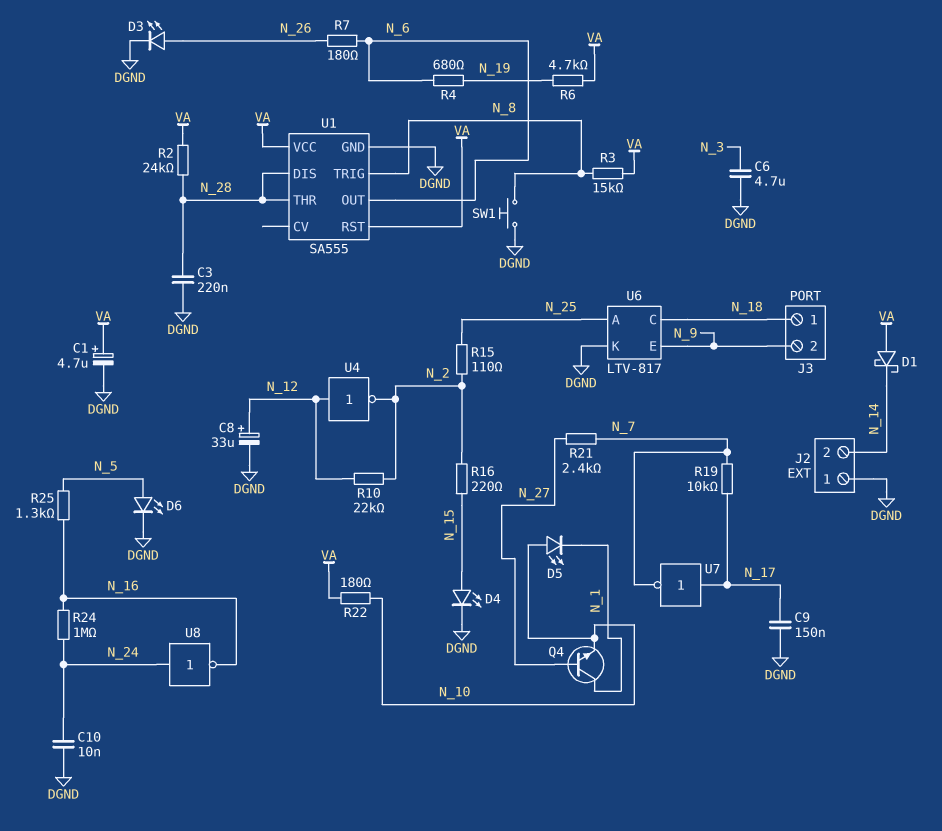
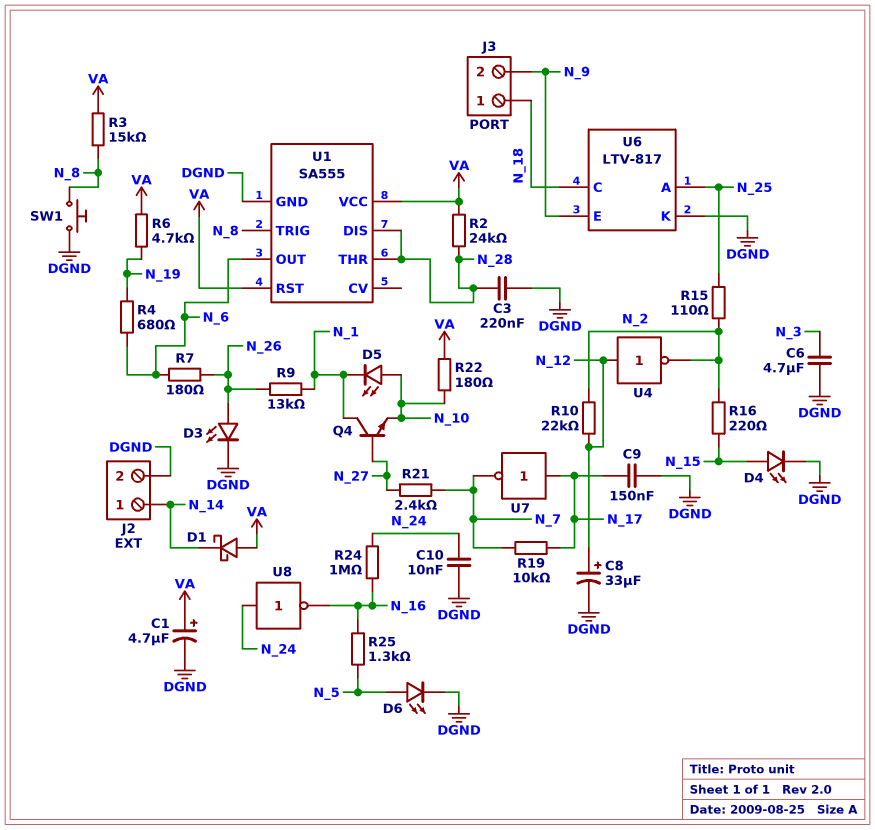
J2 pin 1: DGND -> N_14
J2 pin 2: N_14 -> DGND
R9: none -> 13k (N_1, N_26)

